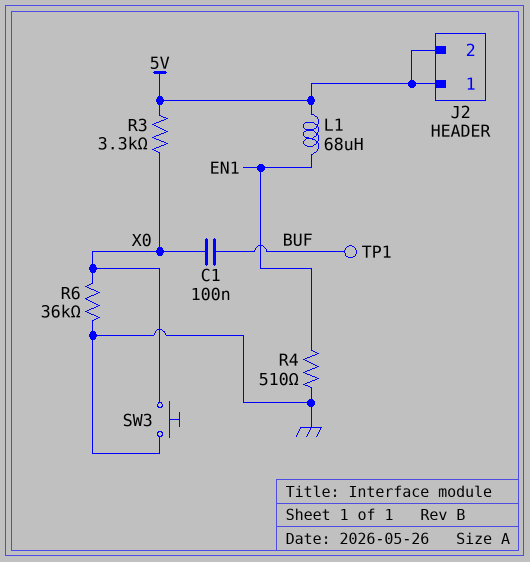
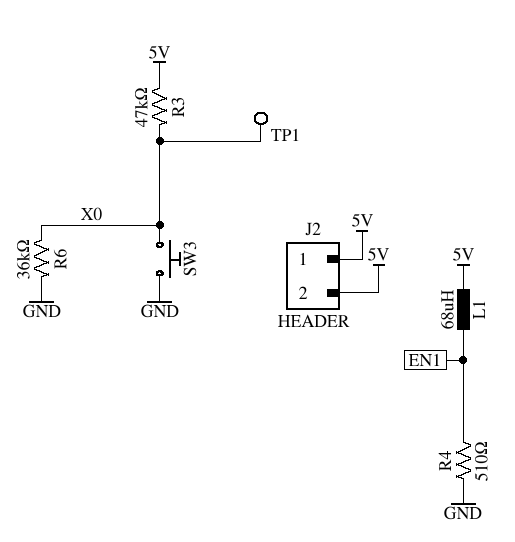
C1: 100nF (BUF, X0) -> none
R3: 3.3k (5V, X0) -> 47k (5V, X0)
TP1: test point (BUF) -> test point (X0)

